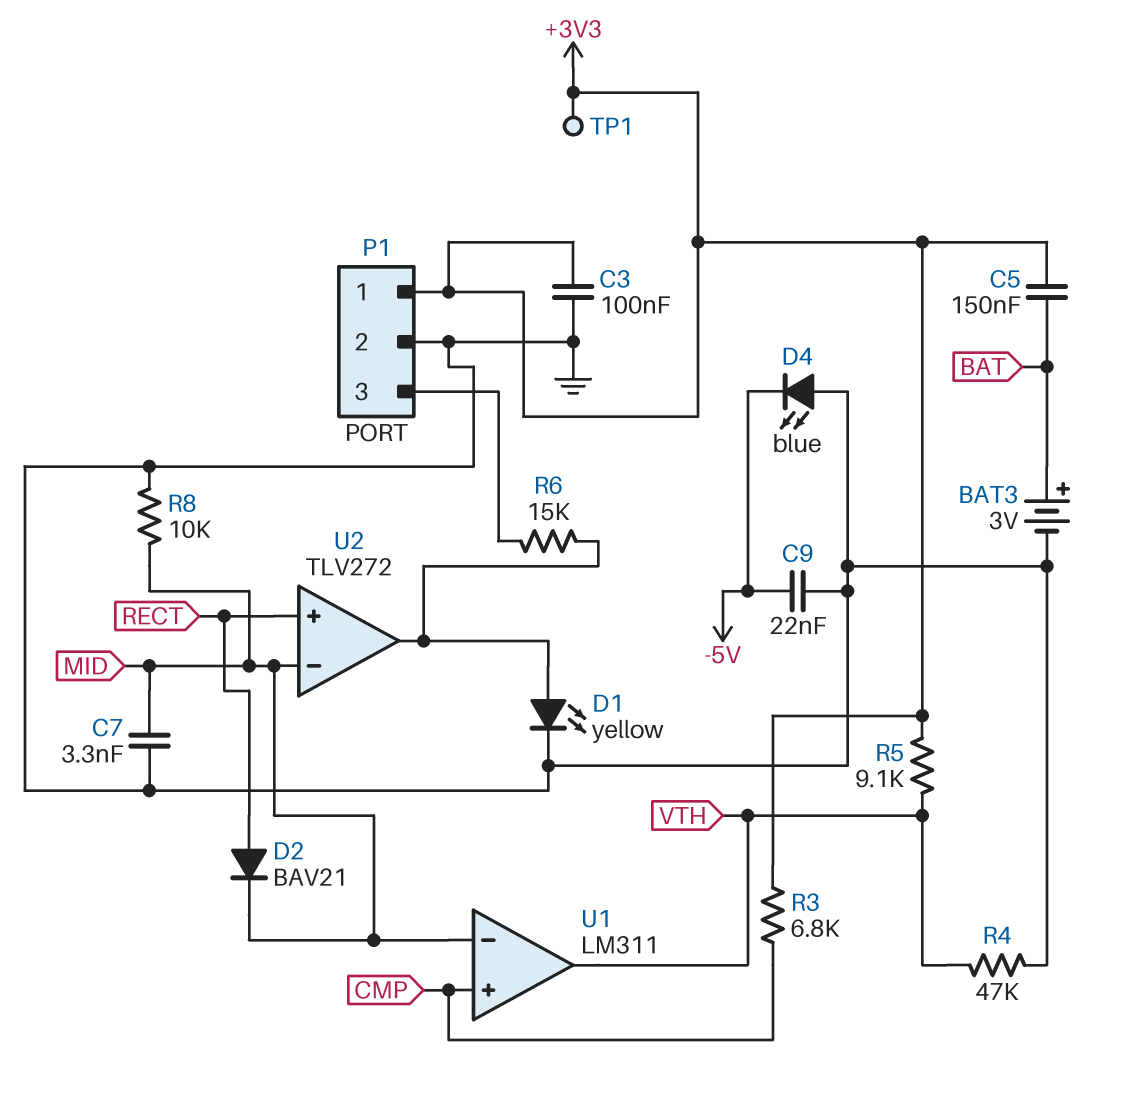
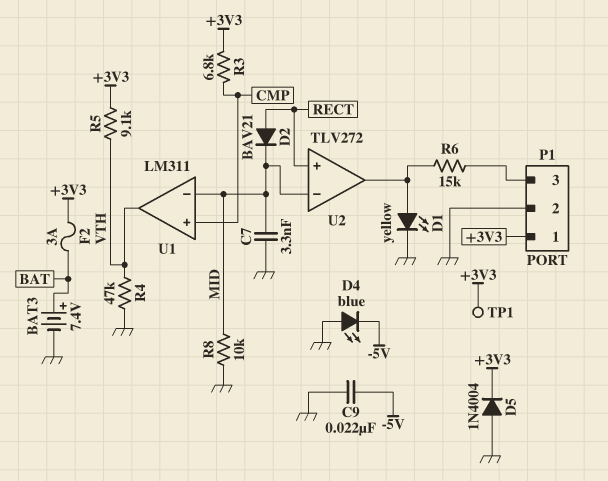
BAT3: 3V (plus BAT, minus GND) -> 7.4V (plus BAT, minus GND)
C3: 100nF (+3V3, GND) -> none
C5: 150nF (+3V3, BAT) -> none
D5: none -> diode 1N4004 (A GND, K +3V3)
F2: none -> 3A (+3V3, BAT)

